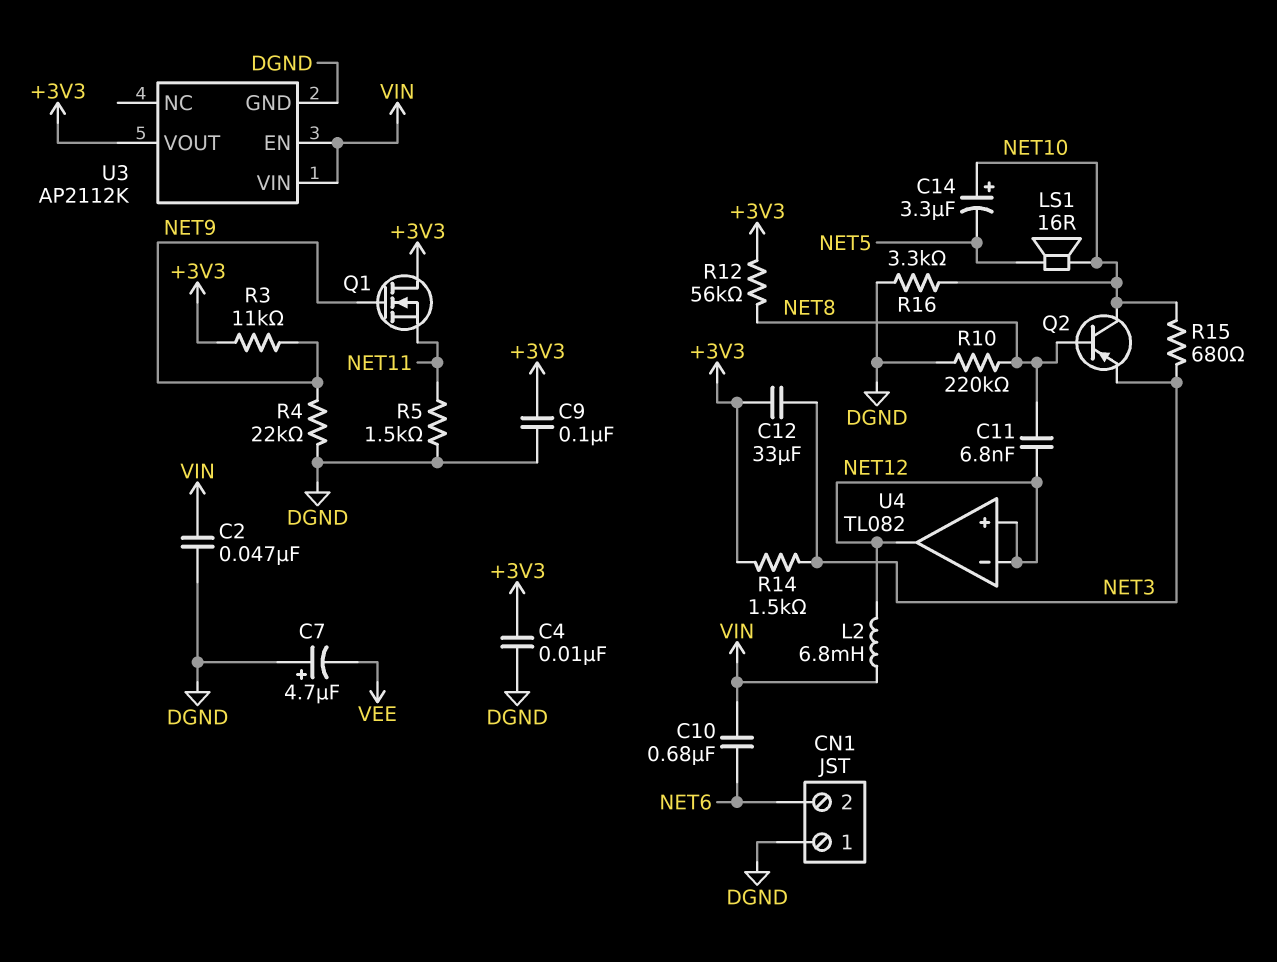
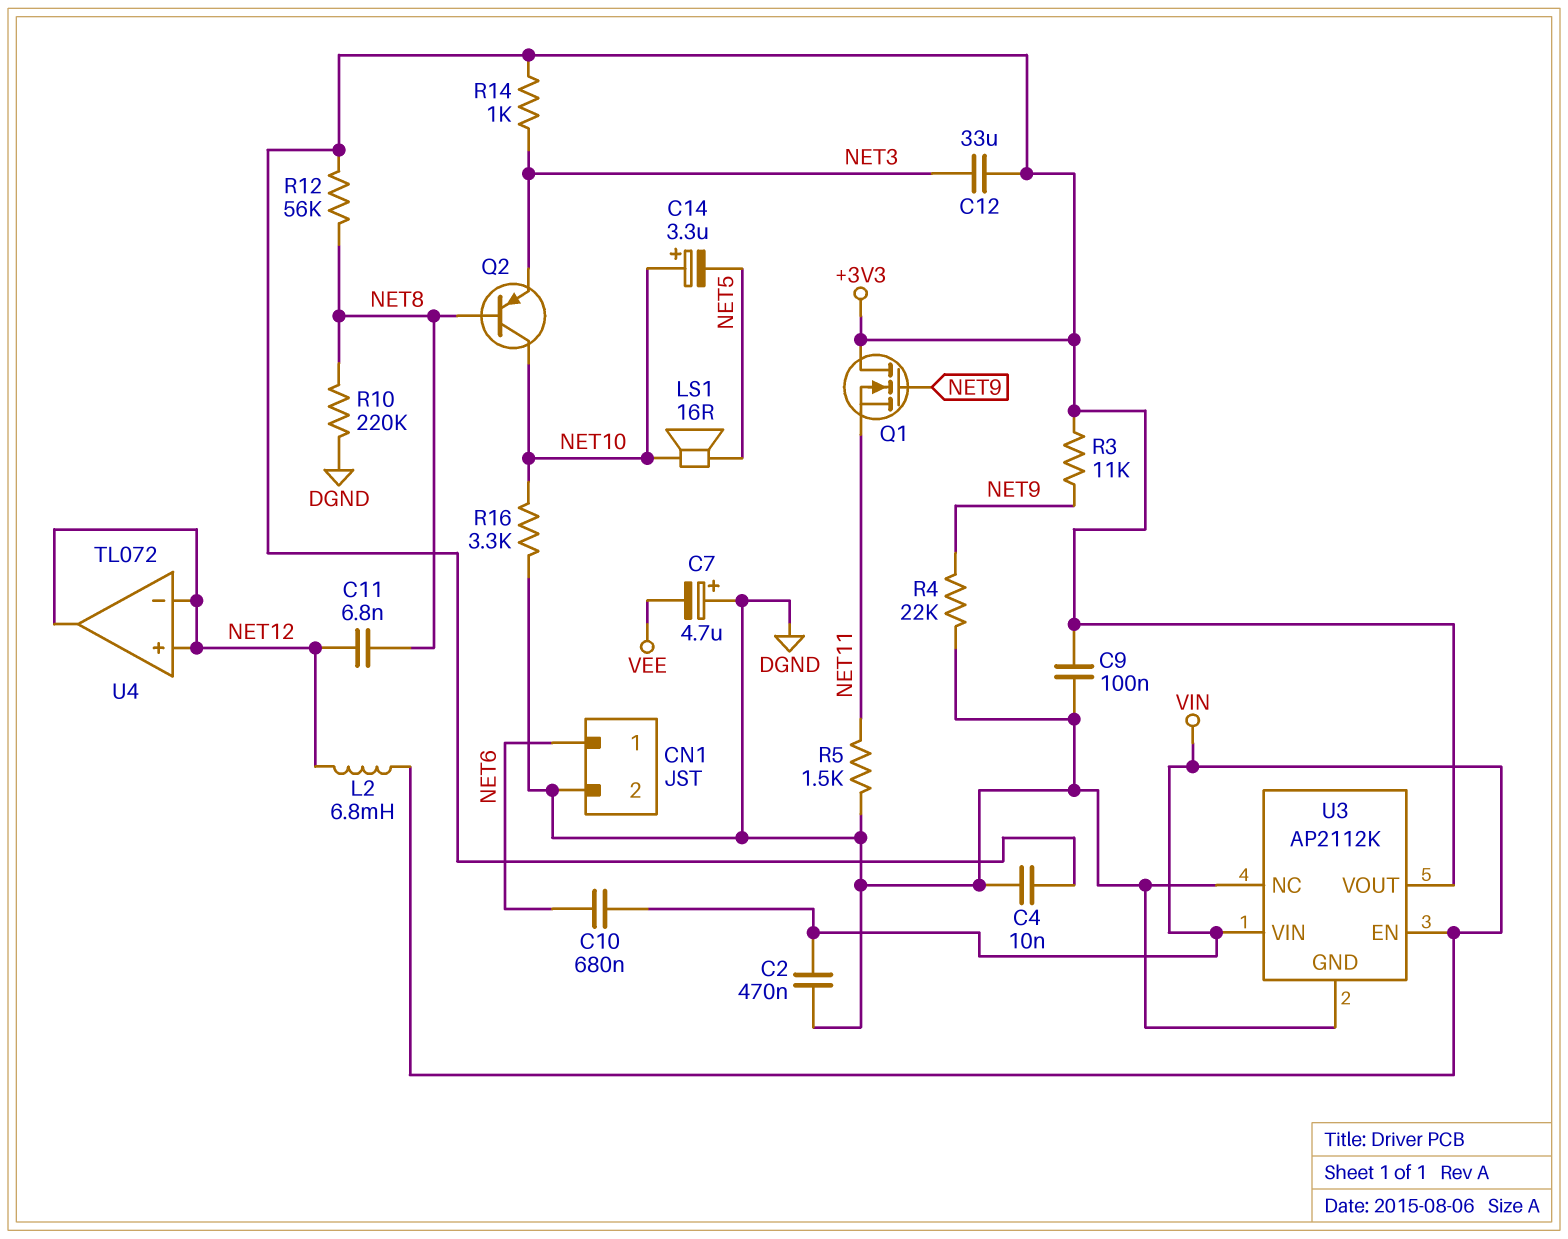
C2: 47nF (DGND, VIN) -> 470nF (DGND, VIN)
CN1 pin 1: DGND -> NET6
CN1 pin 2: NET6 -> DGND
R14: 1.5k (+3V3, NET3) -> 1k (+3V3, NET3)
R15: 680 (NET3, NET10) -> none
U3 pin NC: none -> DGND
U4: TL082 -> TL072

